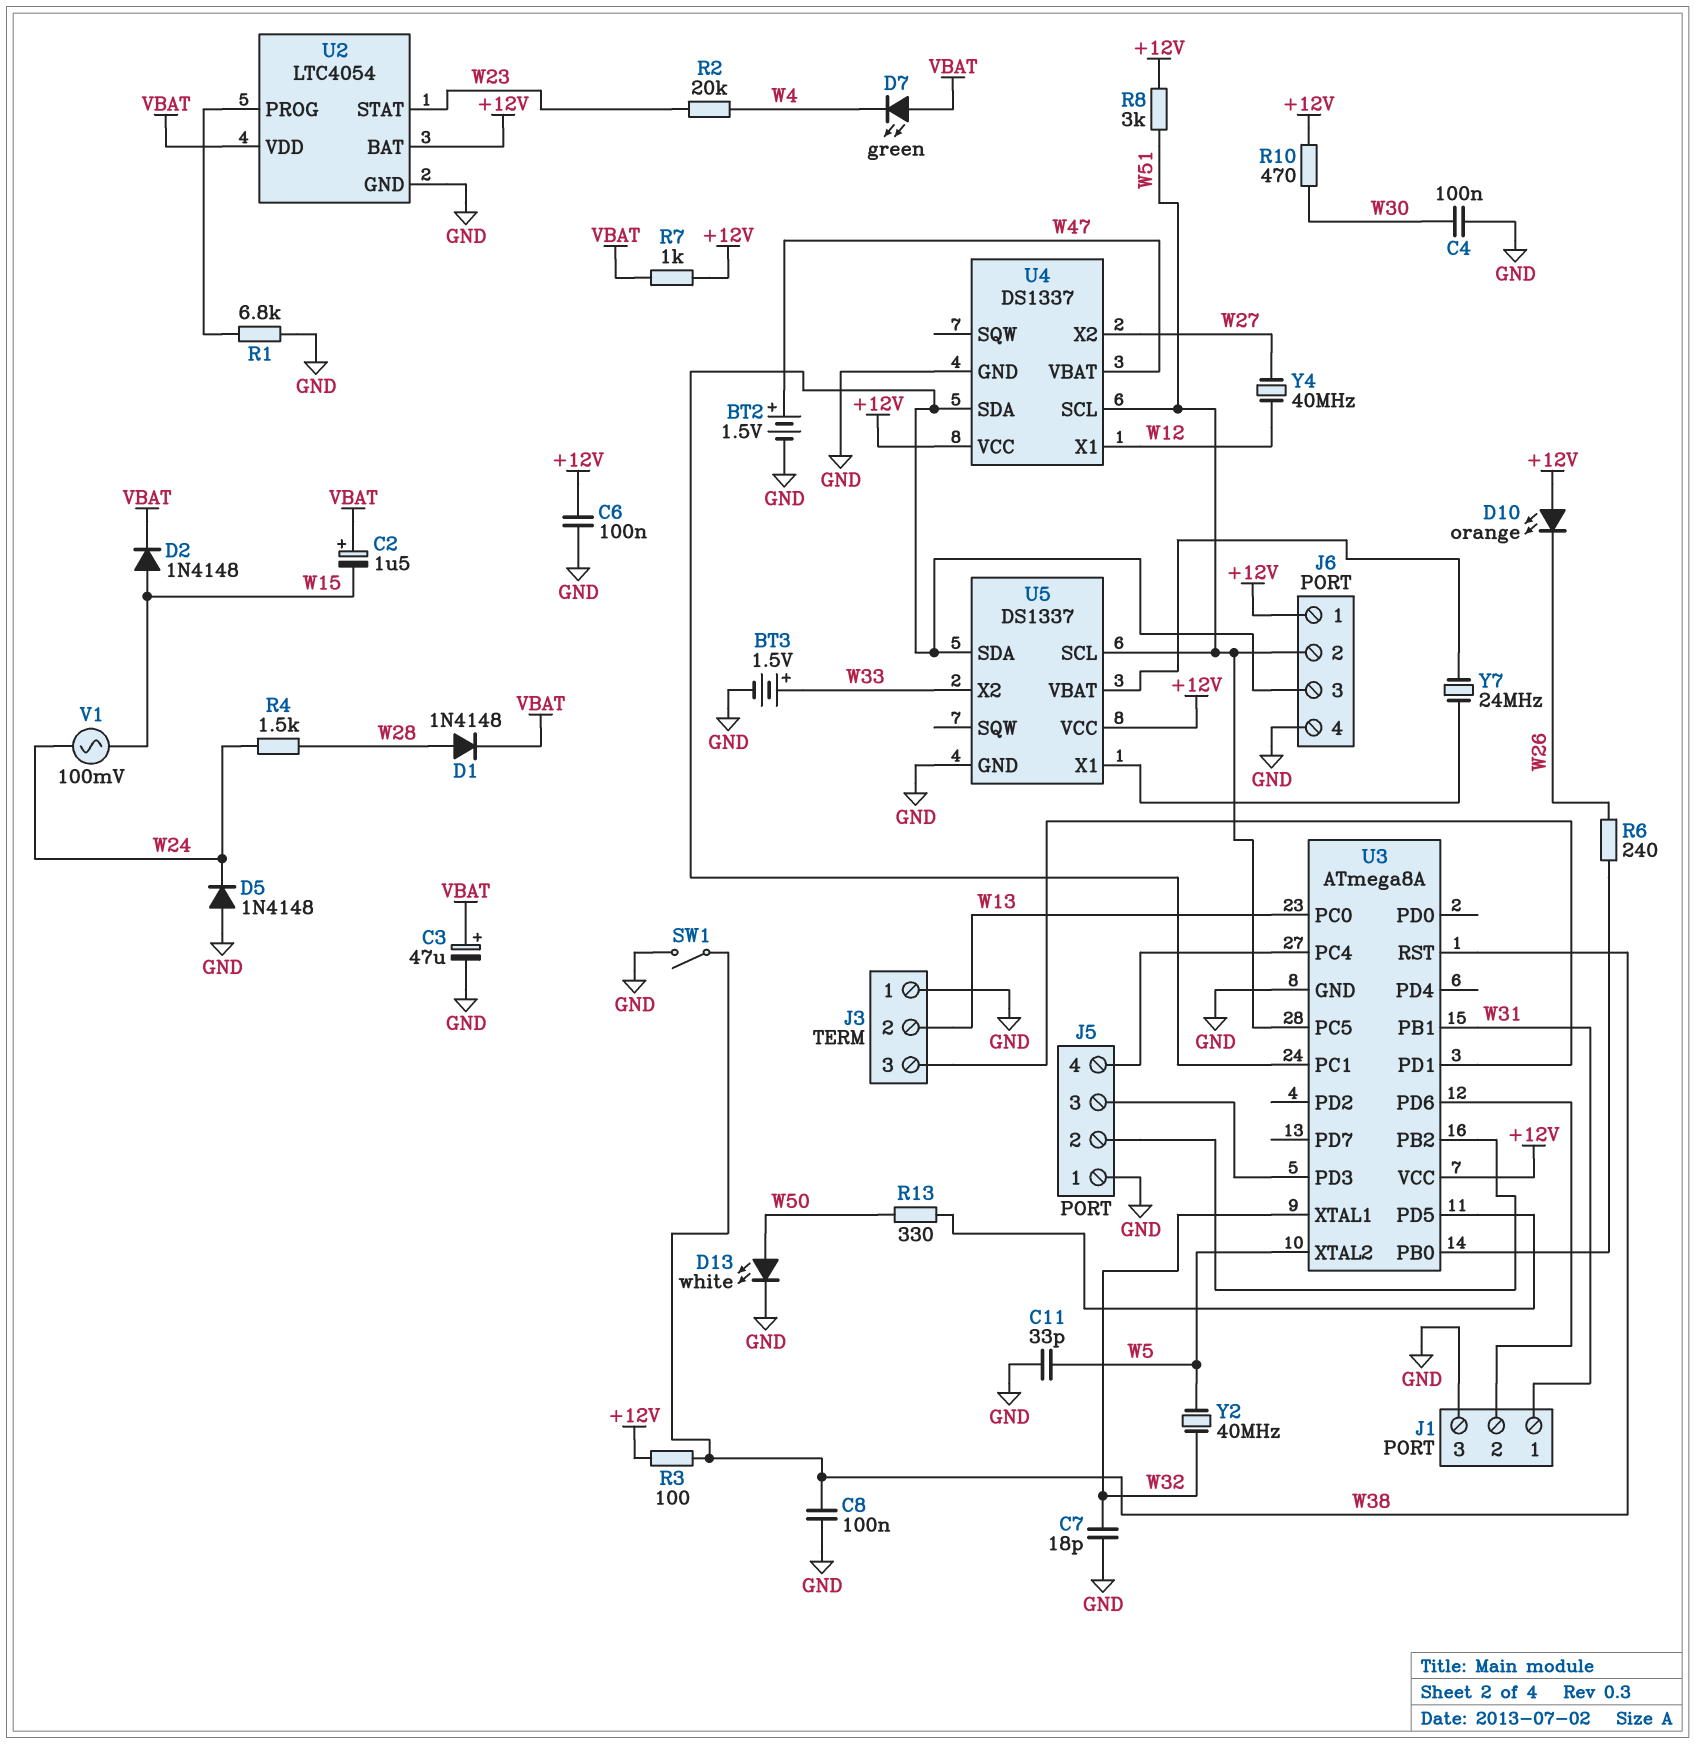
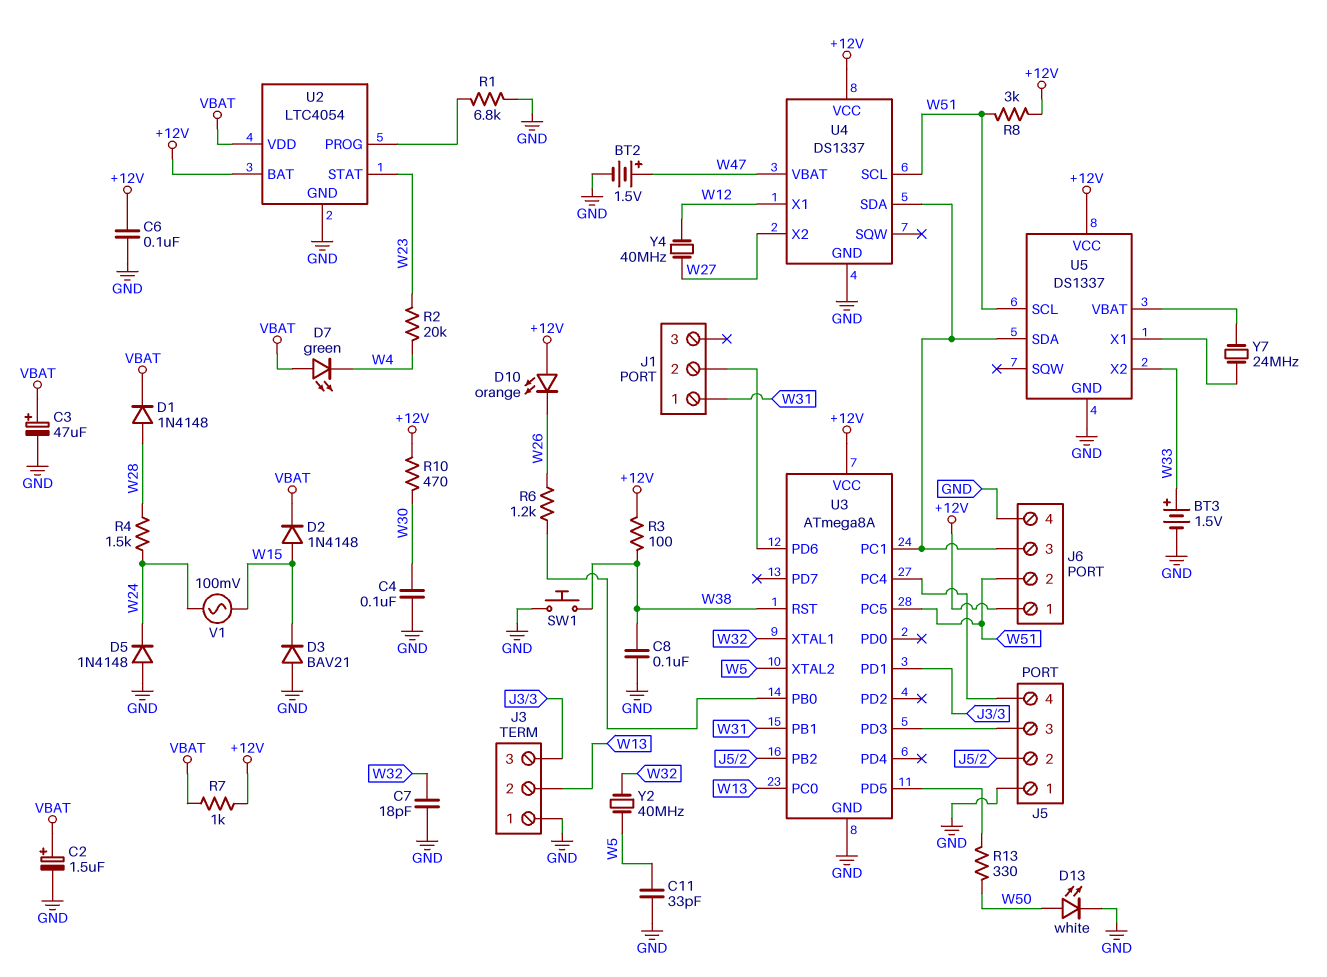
C2: 1.5uF (plus VBAT, minus W15) -> 1.5uF (plus VBAT, minus GND)
D3: none -> diode BAV21 (A GND, K W15)
J1 pin 3: GND -> none
R6: 240 (U3/PB0, W26) -> 1.2k (U3/PB0, W26)
SW1: switch (GND, W38) -> button (GND, W38)

